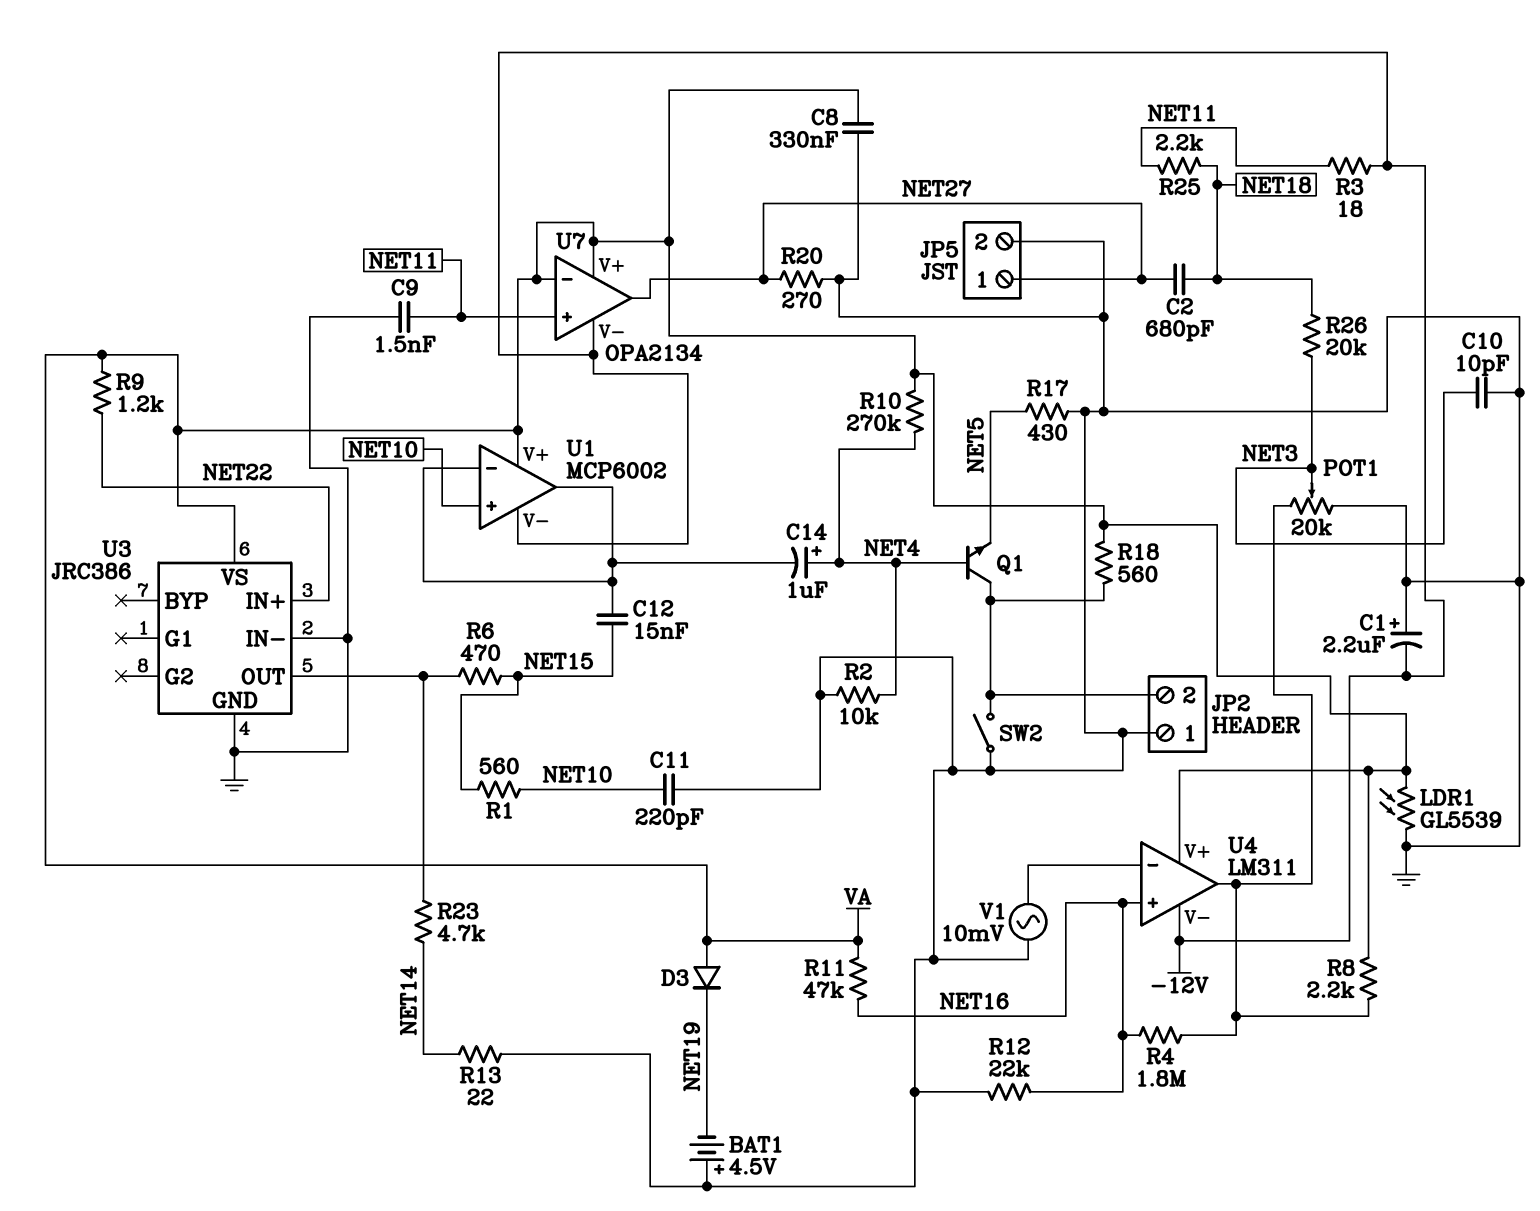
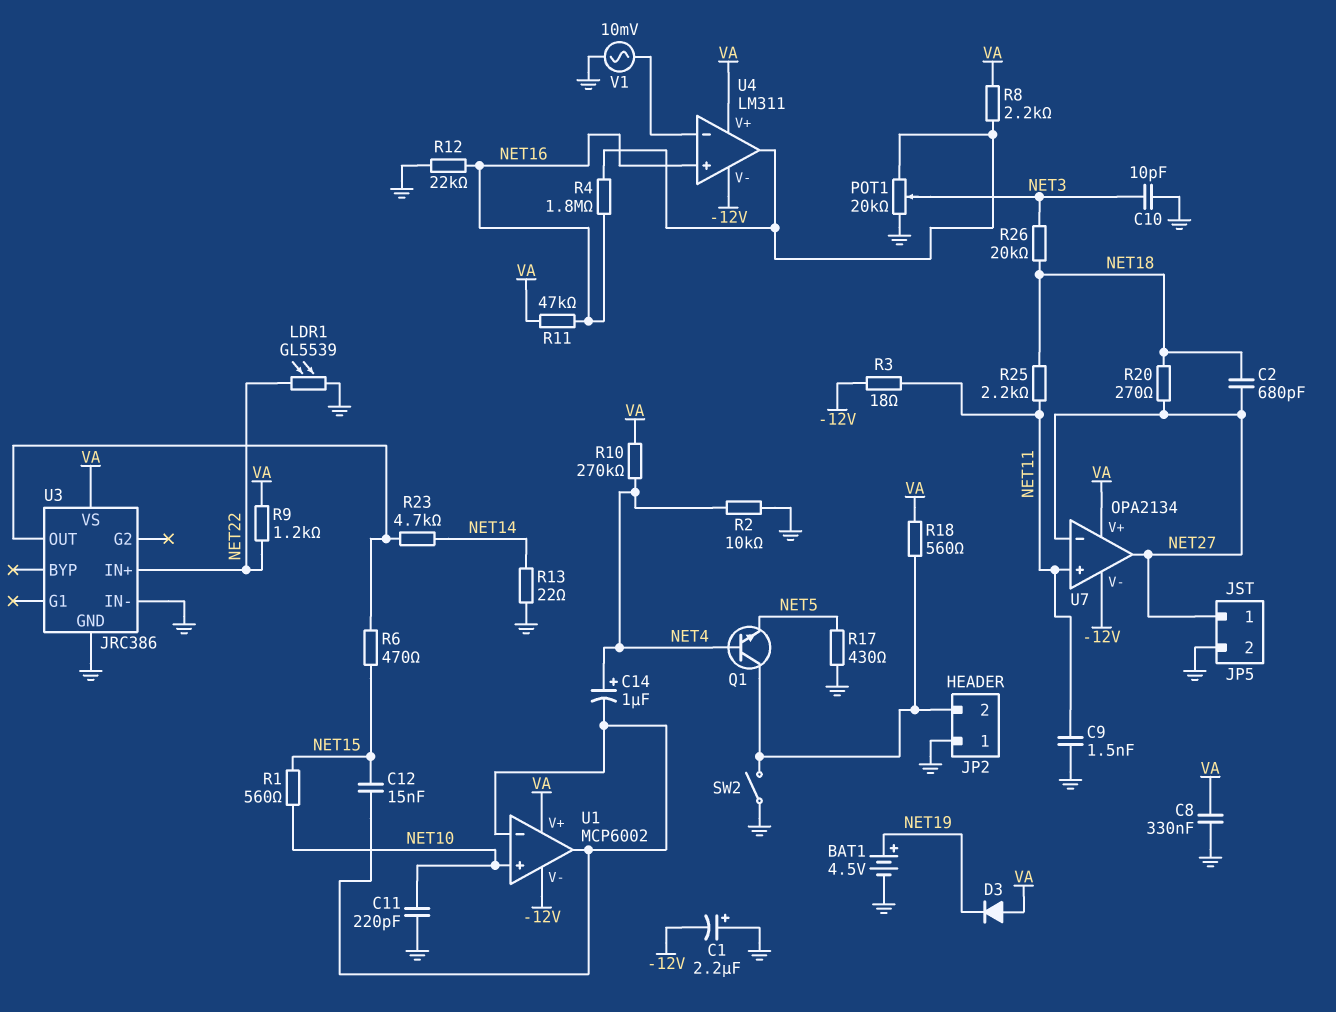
BAT1: 4.5V (plus GND, minus NET19) -> 4.5V (plus NET19, minus GND)
LDR1: GL5539 (GND, VA) -> GL5539 (GND, NET22)
R20: 270 (GND, NET27) -> 270 (NET18, NET27)
U7 pin in-: VA -> NET27

